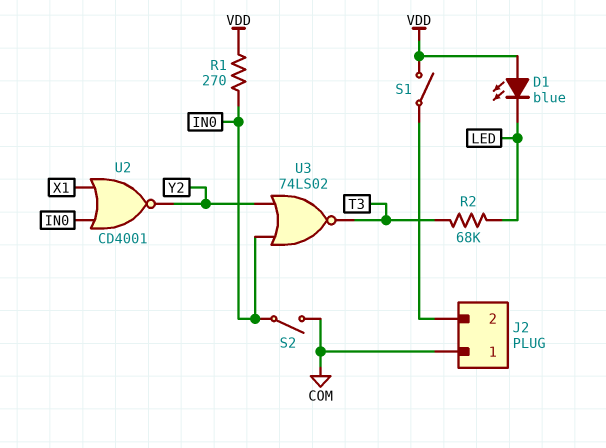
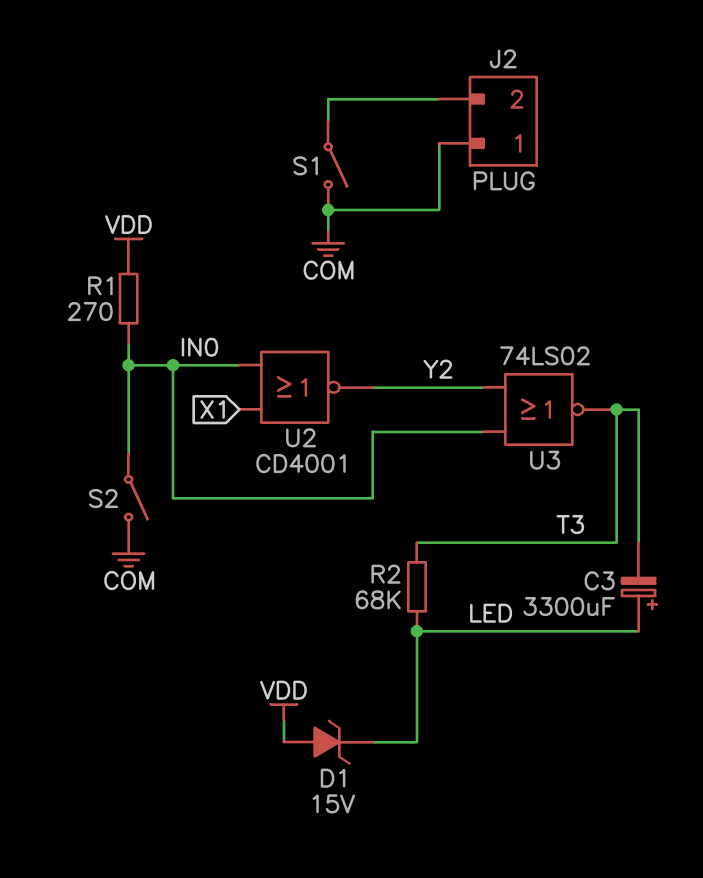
C3: none -> 3300uF (plus LED, minus T3)
D1: LED blue (A VDD, K LED) -> zener 15V (A VDD, K LED)
S1: switch (J2/2, VDD) -> switch (COM, J2/2)

